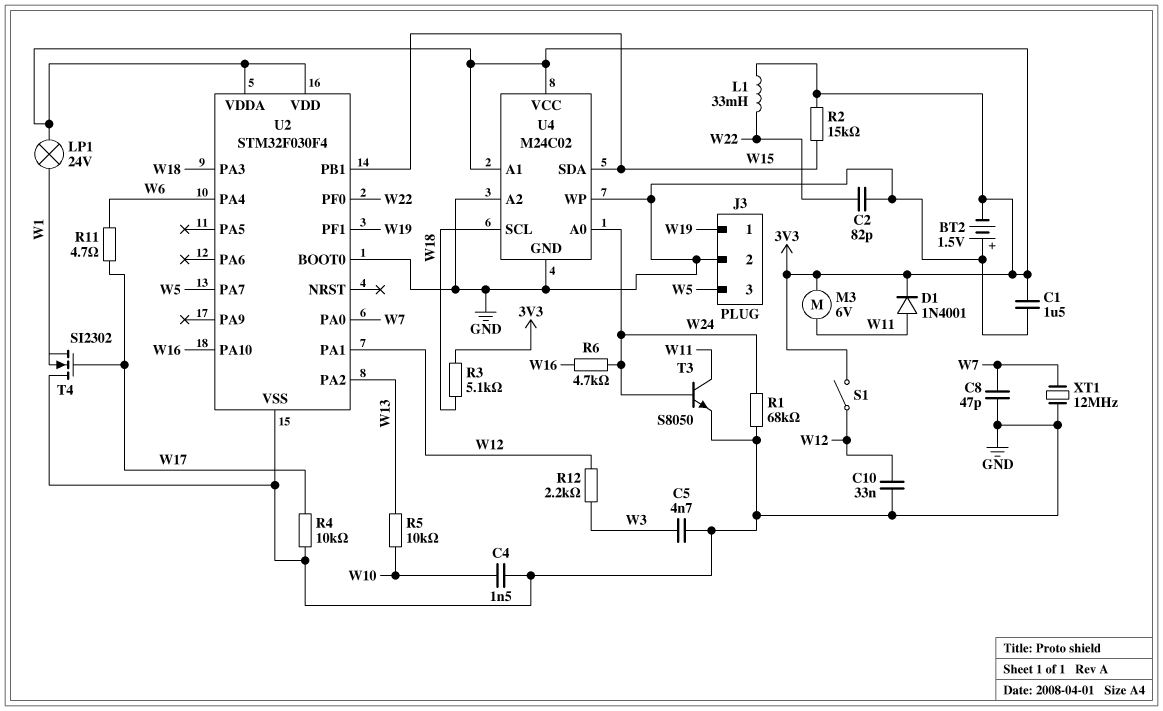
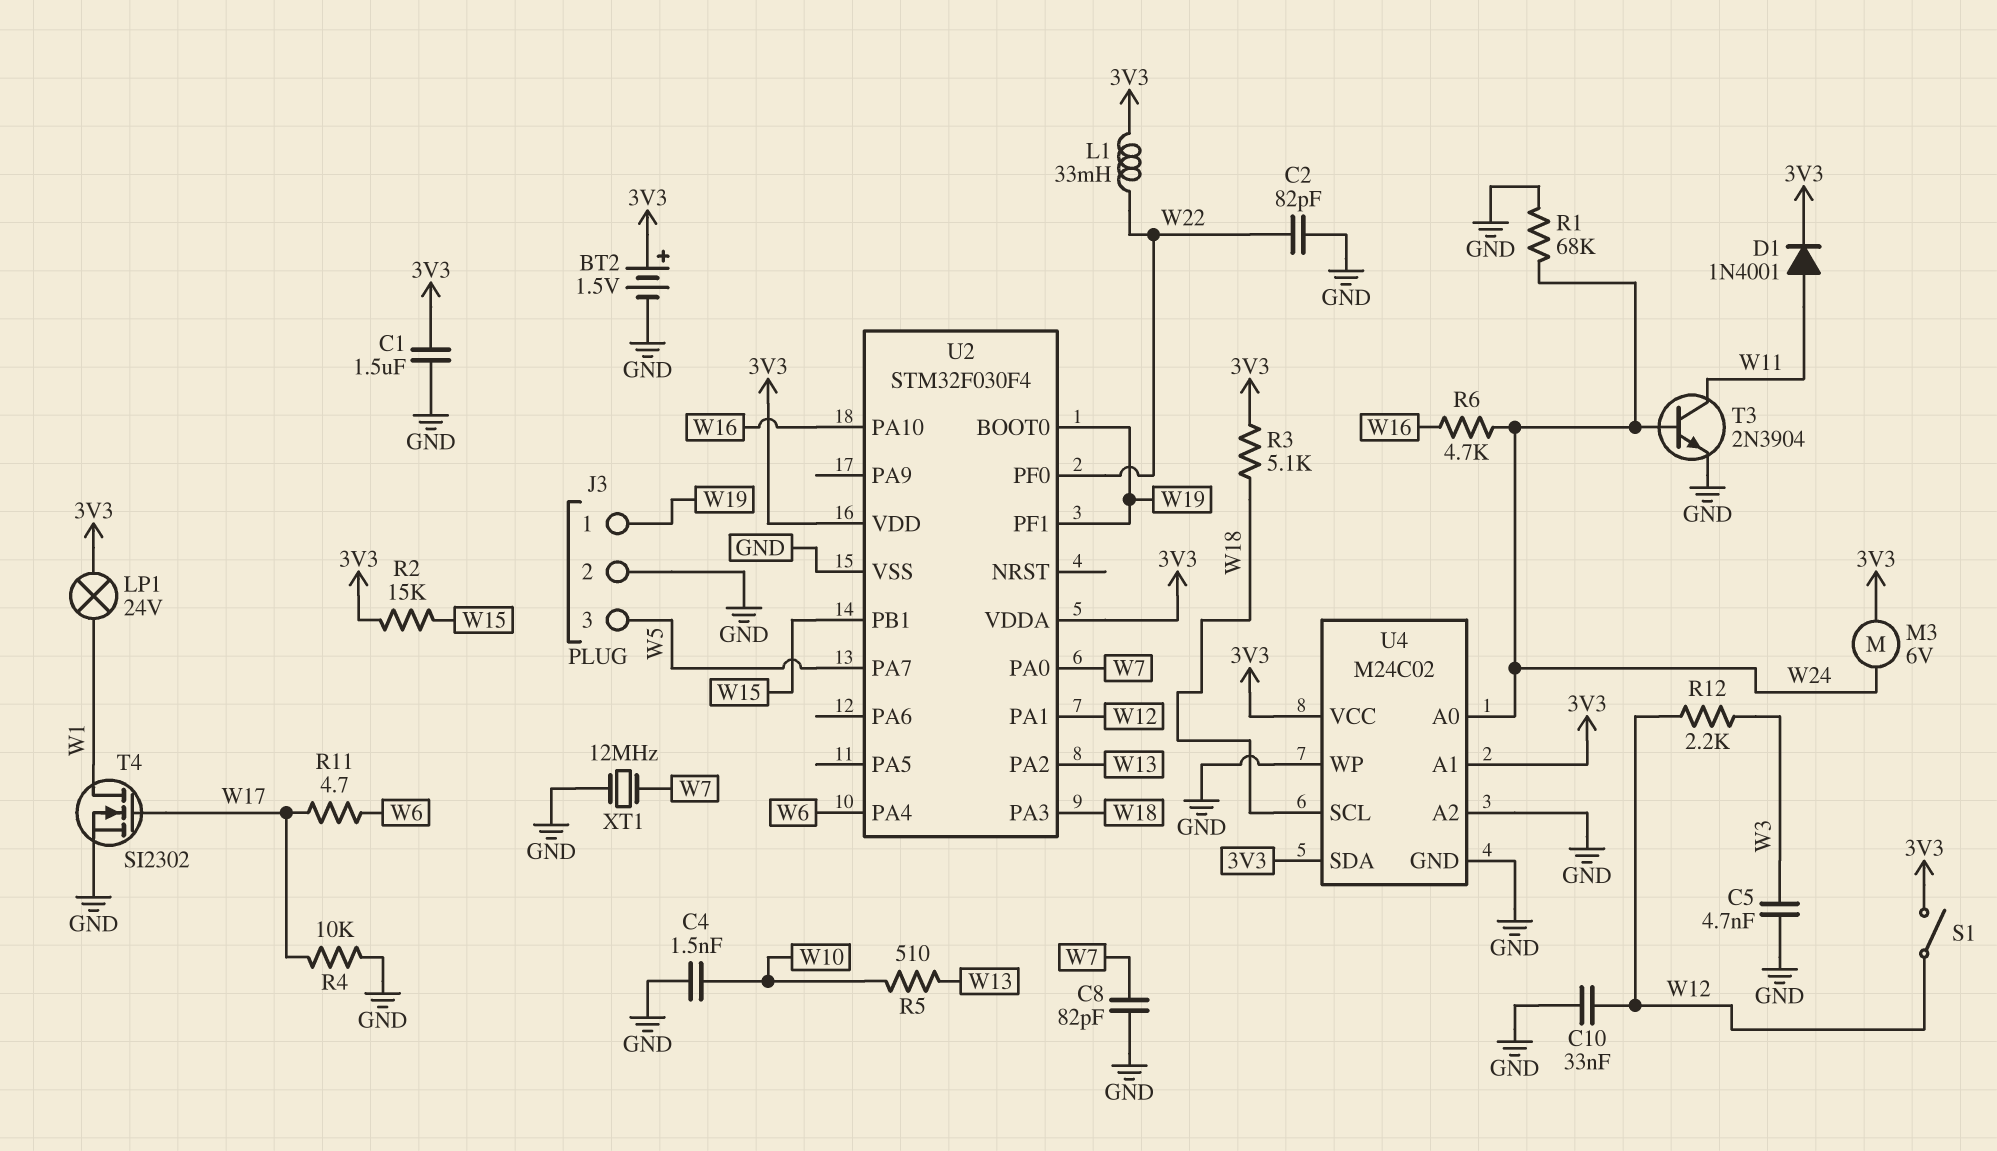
BT2: 1.5V (plus GND, minus 3V3) -> 1.5V (plus 3V3, minus GND)
C8: 47pF (GND, W7) -> 82pF (GND, W7)
M3: motor 6V (3V3, W11) -> motor 6V (3V3, W24)
R5: 10k (W10, W13) -> 510 (W10, W13)
T3: NPN S8050 (B W24, C W11, E GND) -> NPN 2N3904 (B W24, C W11, E GND)
T4: NMOS SI2302 (G W17, D GND, S W1) -> NMOS SI2302 (G W17, D W1, S GND)
U2 pin BOOT0: GND -> W19
U4 pin SDA: W15 -> 3V3

